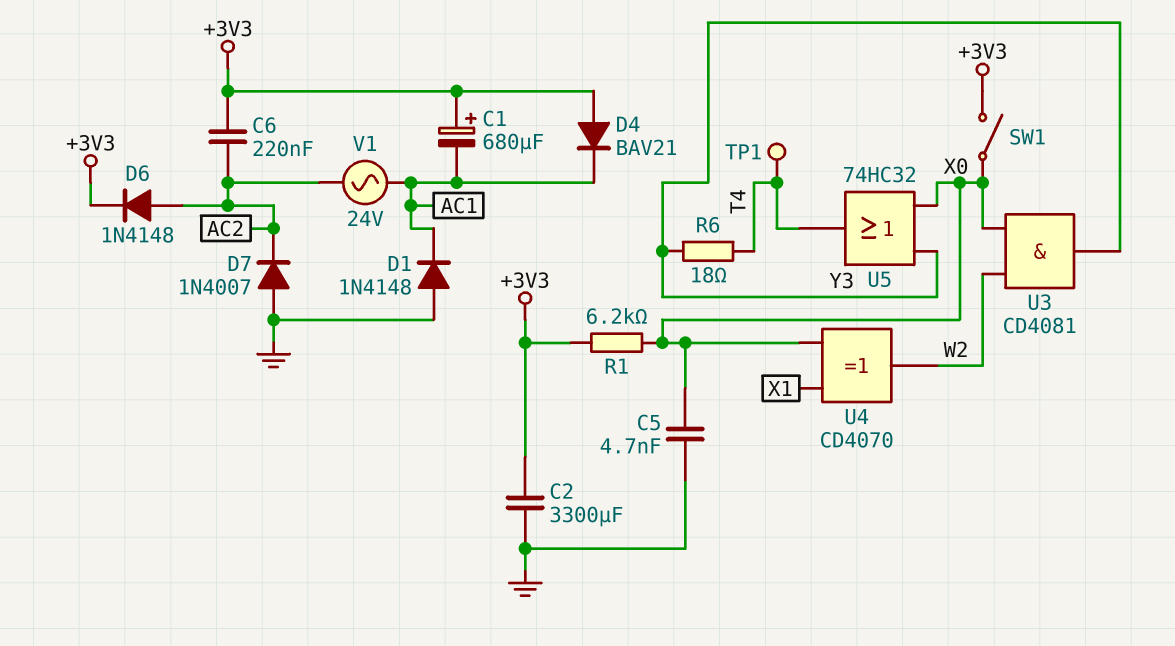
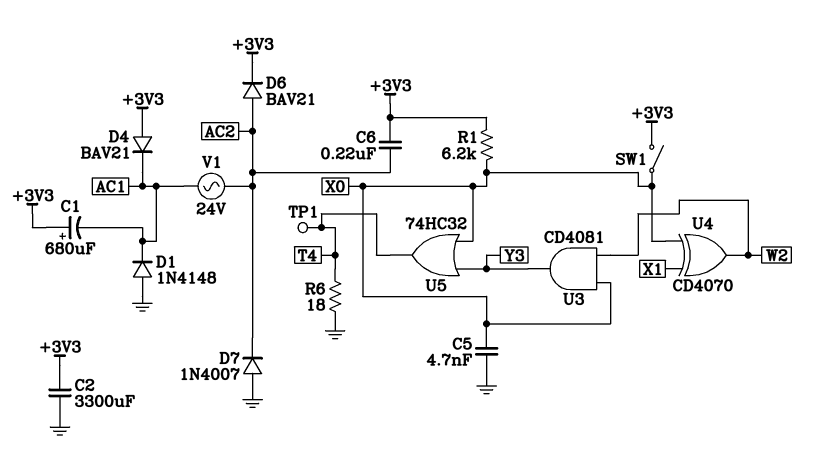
D6: diode 1N4148 (A AC2, K +3V3) -> diode BAV21 (A AC2, K +3V3)
R6: 18 (T4, Y3) -> 18 (GND, T4)

